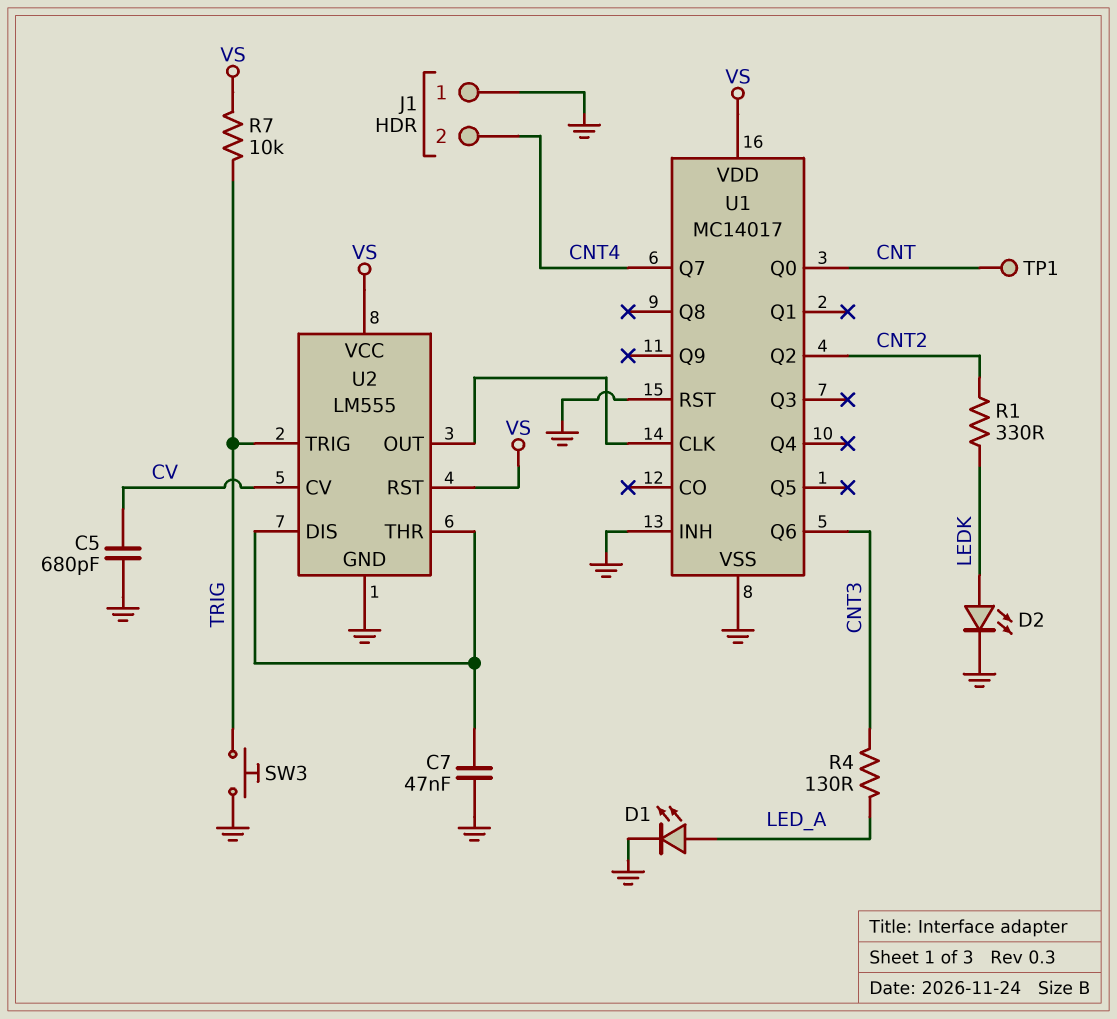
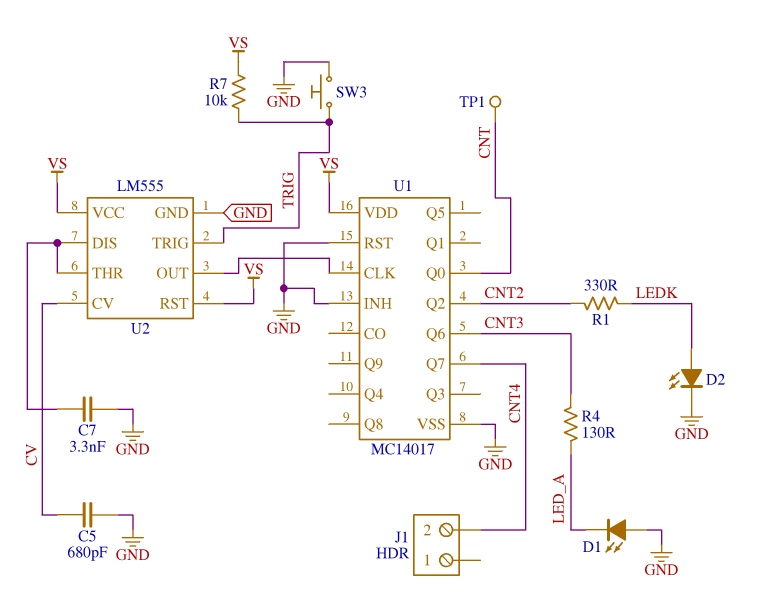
C7: 47nF (GND, U2/DIS) -> 3.3nF (GND, U2/DIS)
D1: LED (A LED_A, K GND) -> LED (A GND, K LED_A)
J1 pin 1: GND -> none

